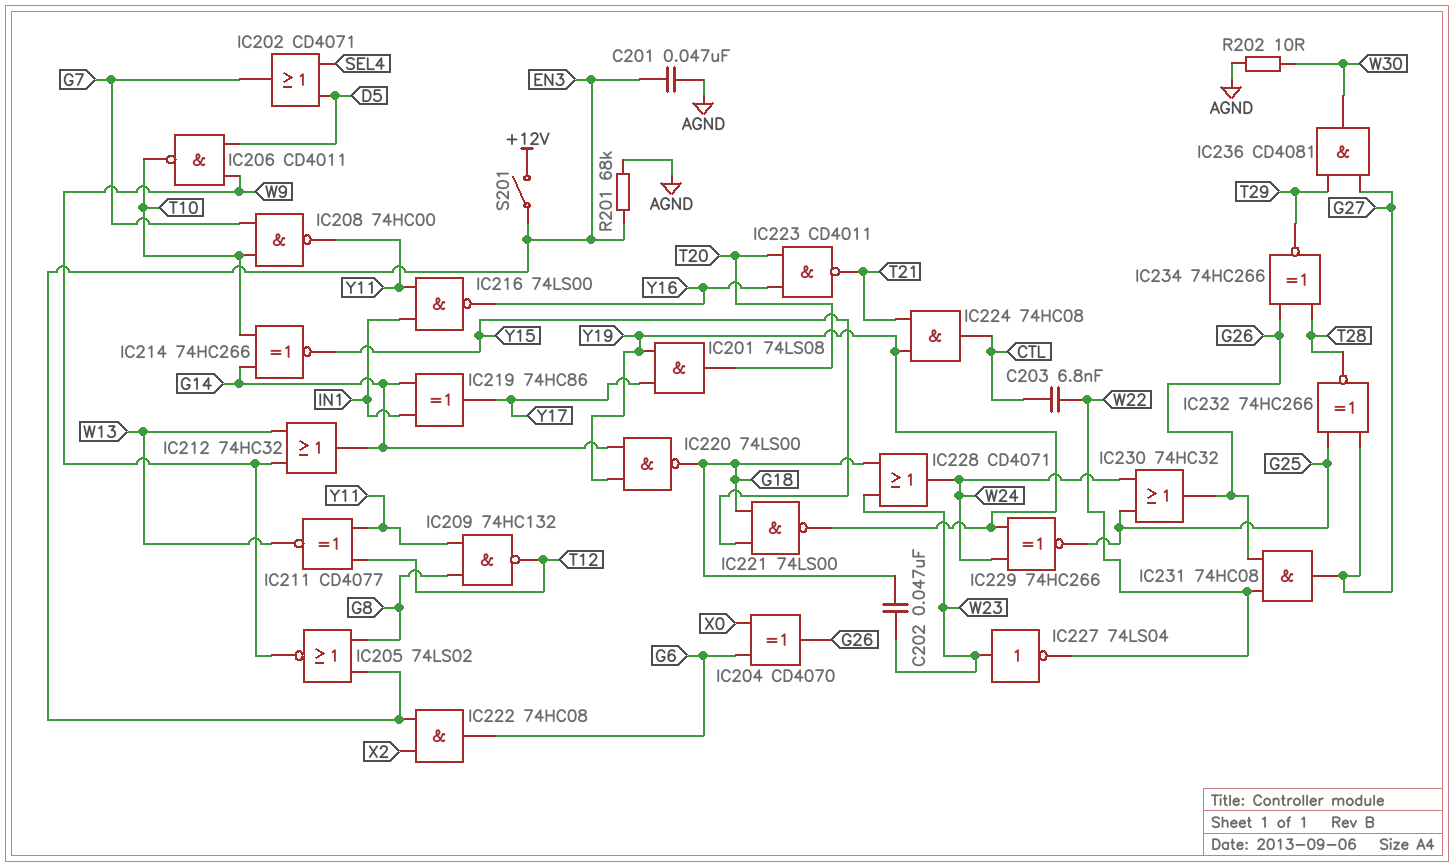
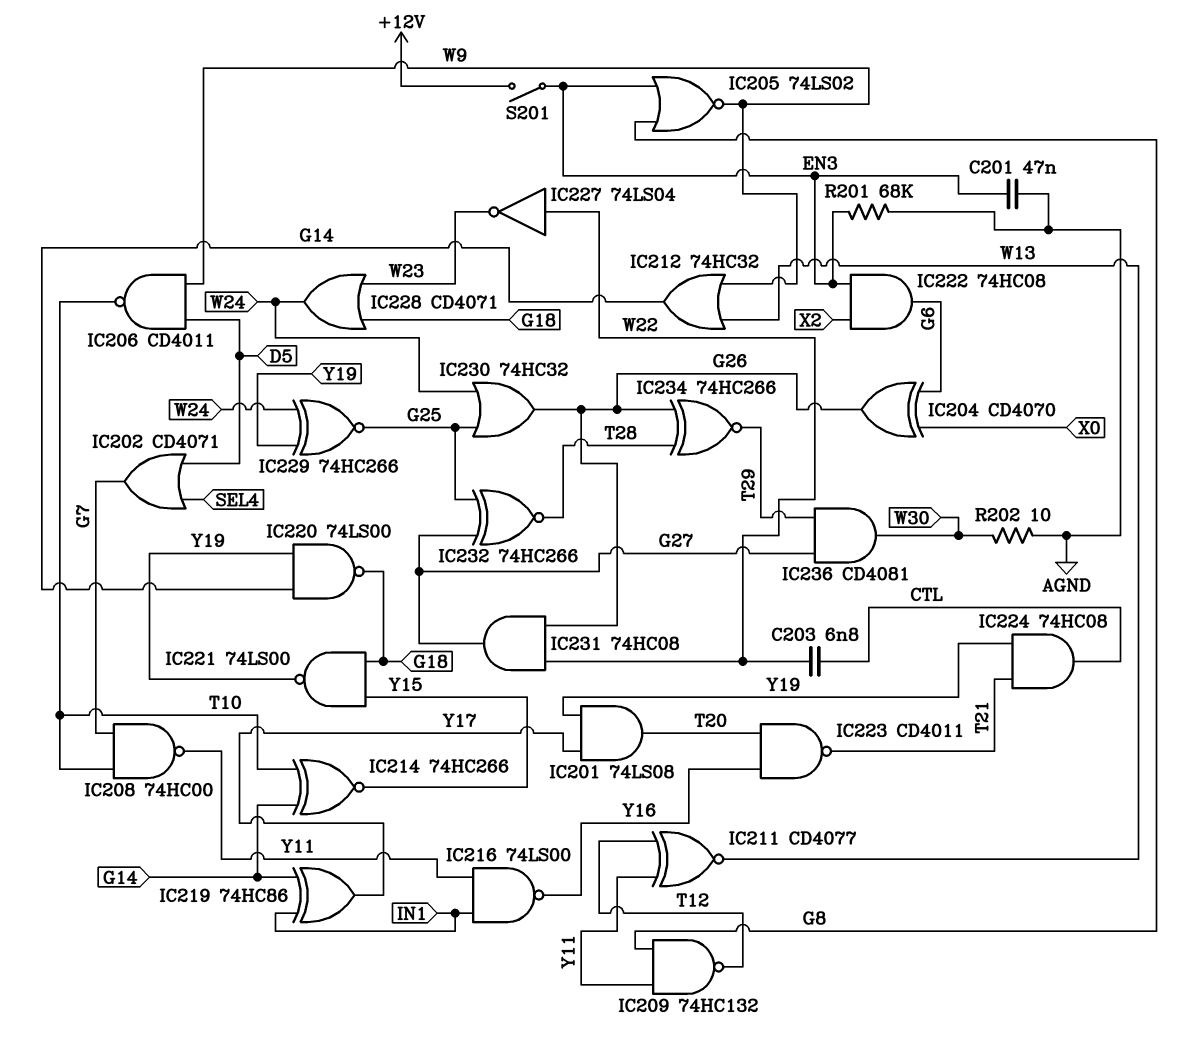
C202: 47nF (G18, W23) -> none
IC227: NOT 74LS04 (in W23, out W22) -> NOT 74LS04 (in W22, out W23)

